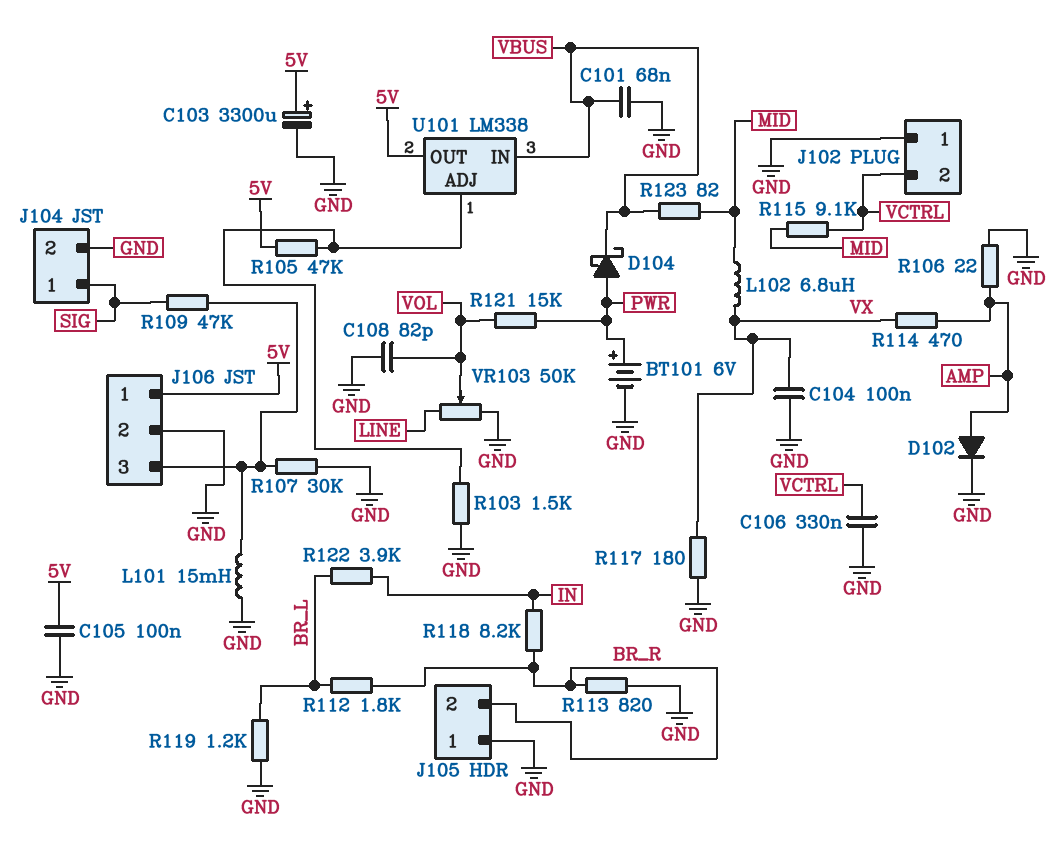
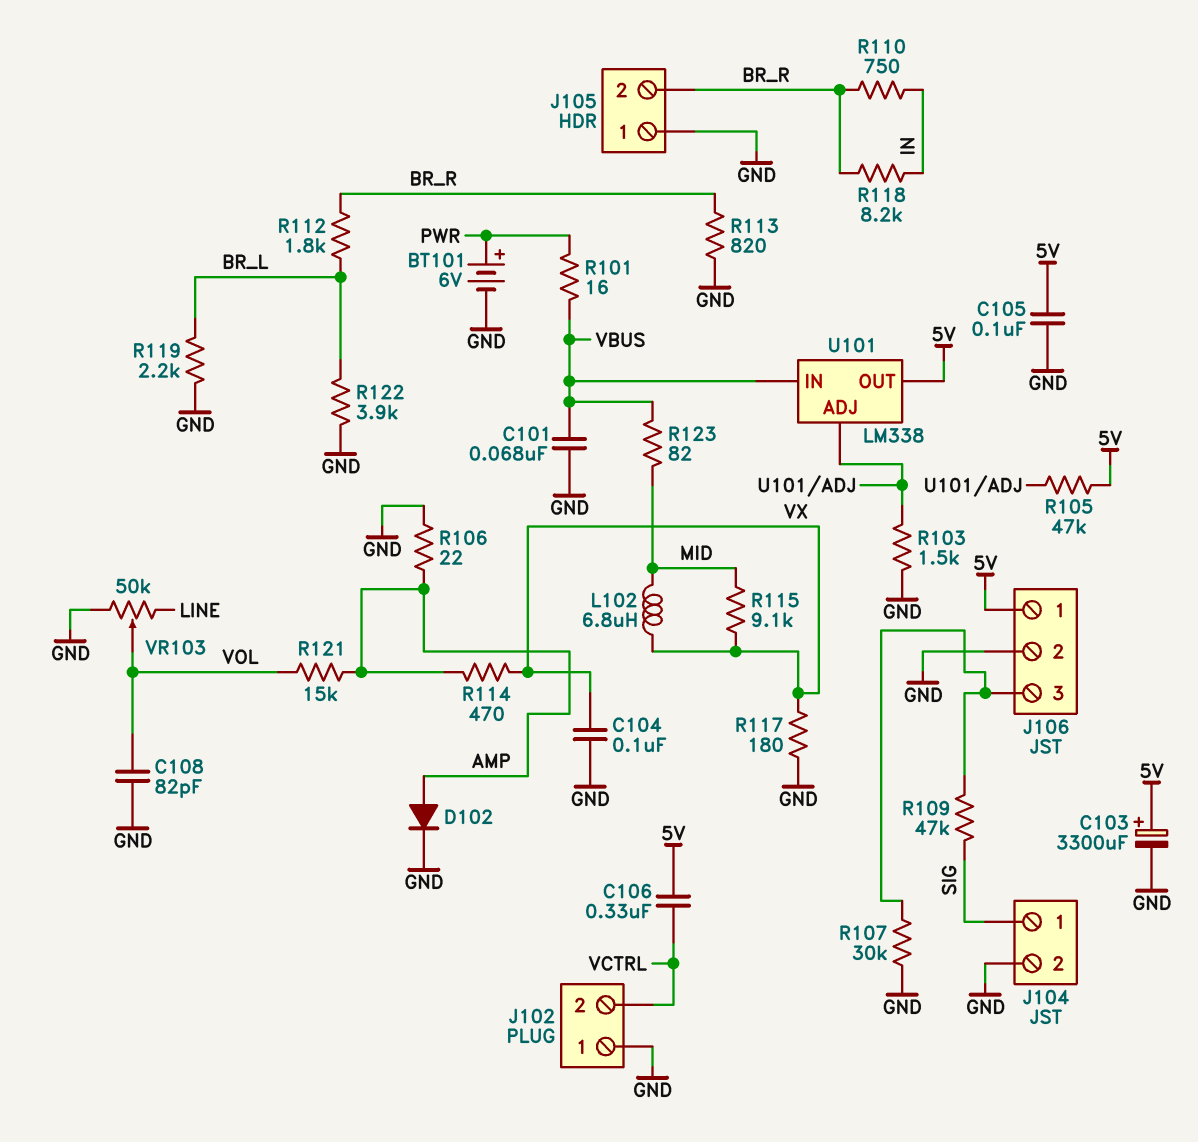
C106: 330nF (GND, VCTRL) -> 330nF (5V, VCTRL)
D104: schottky (A PWR, K VBUS) -> none
L101: 15mH (GND, J106/3) -> none
R101: none -> 16 (PWR, VBUS)
R110: none -> 750 (BR_R, IN)
R115: 9.1k (MID, VCTRL) -> 9.1k (MID, VX)
R119: 1.2k (BR_L, GND) -> 2.2k (BR_L, GND)
R121: 15k (PWR, VOL) -> 15k (AMP, VOL)
R122: 3.9k (BR_L, IN) -> 3.9k (BR_L, GND)

